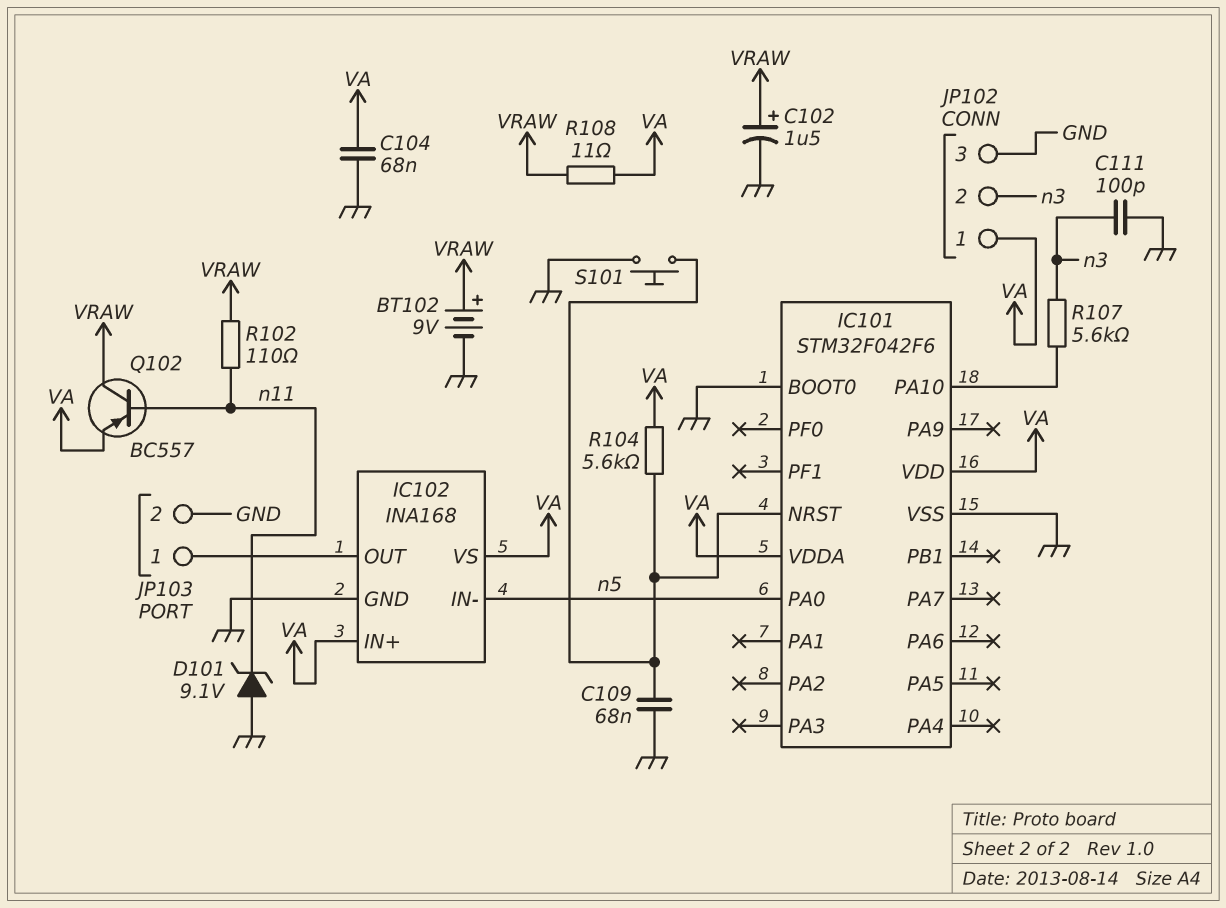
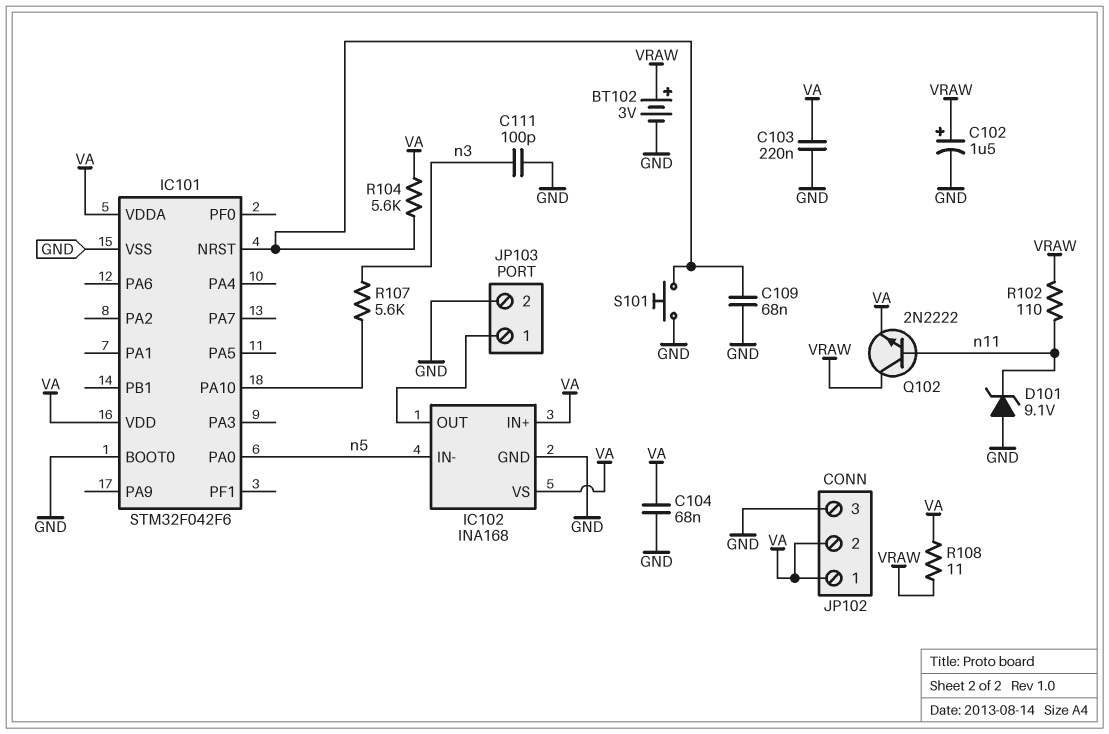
BT102: 9V (plus VRAW, minus GND) -> 3V (plus VRAW, minus GND)
C103: none -> 220nF (GND, VA)
JP102 pin 2: n3 -> VA
Q102: PNP BC557 (B n11, C VRAW, E VA) -> NPN 2N2222 (B n11, C VRAW, E VA)

